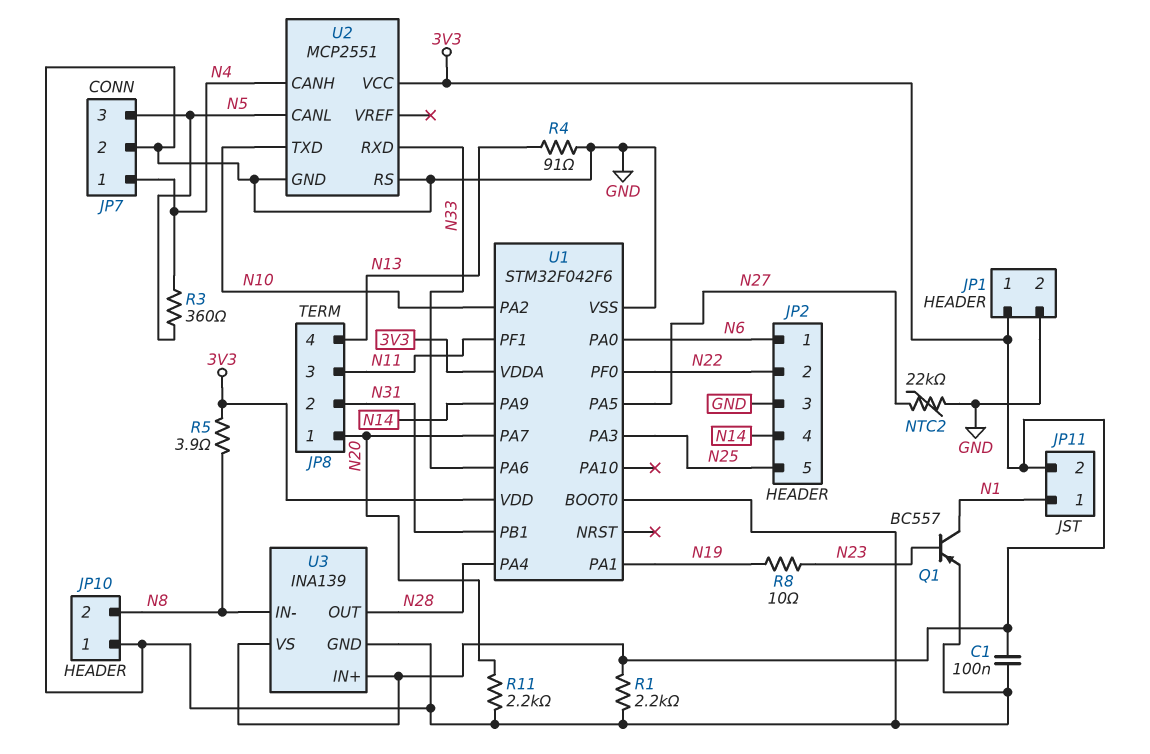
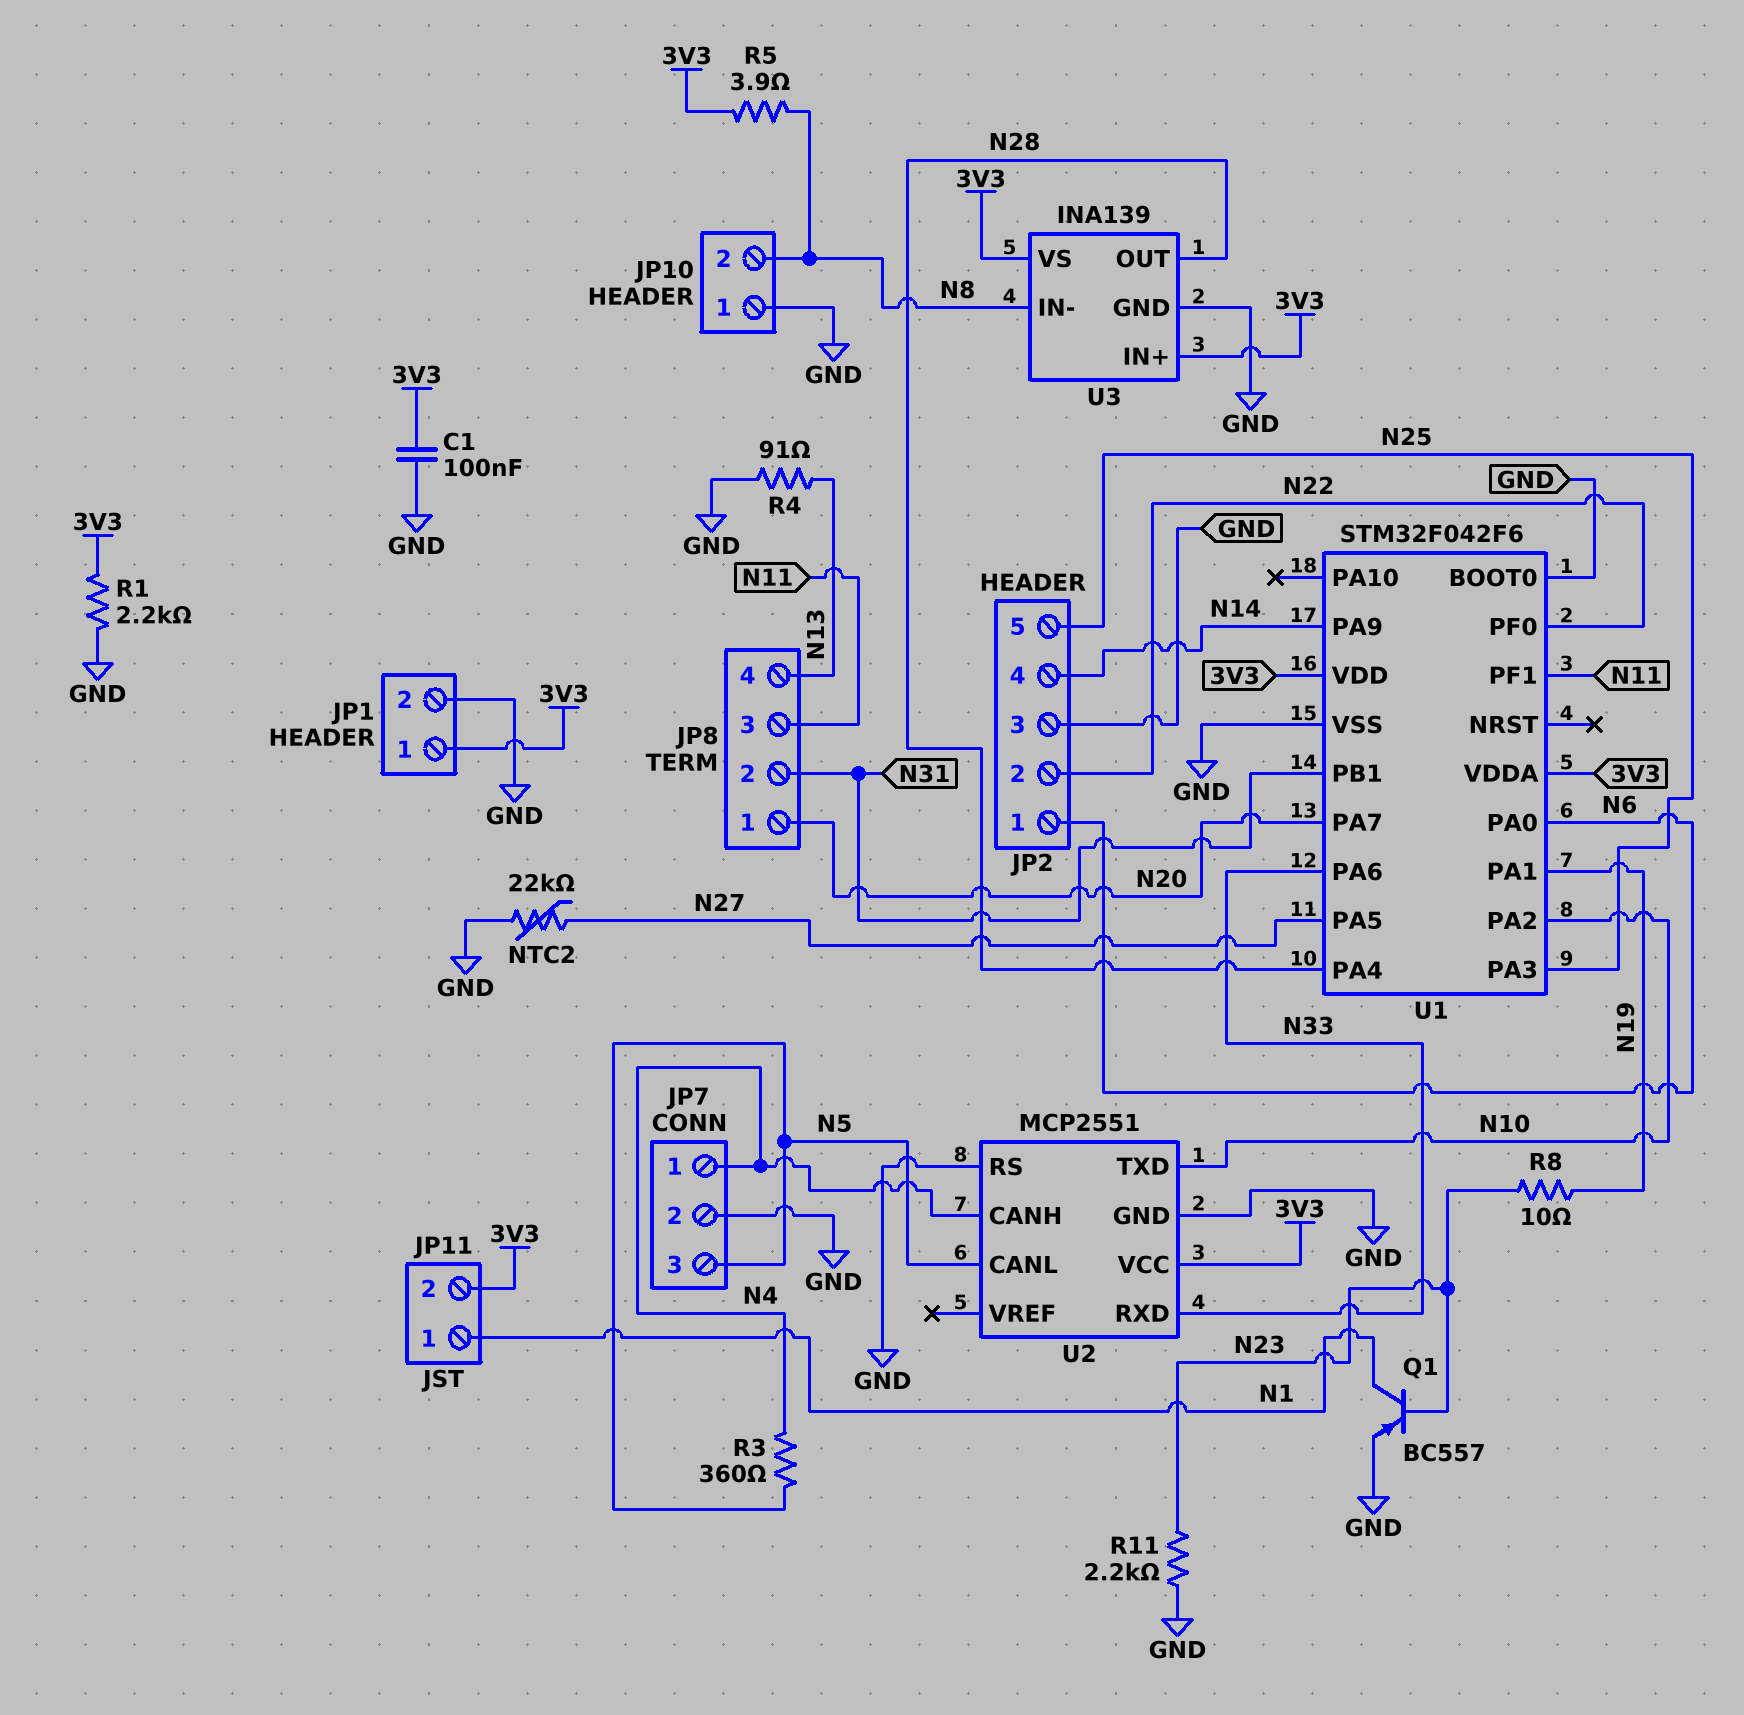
R11: 2.2k (GND, N20) -> 2.2k (GND, N23)

